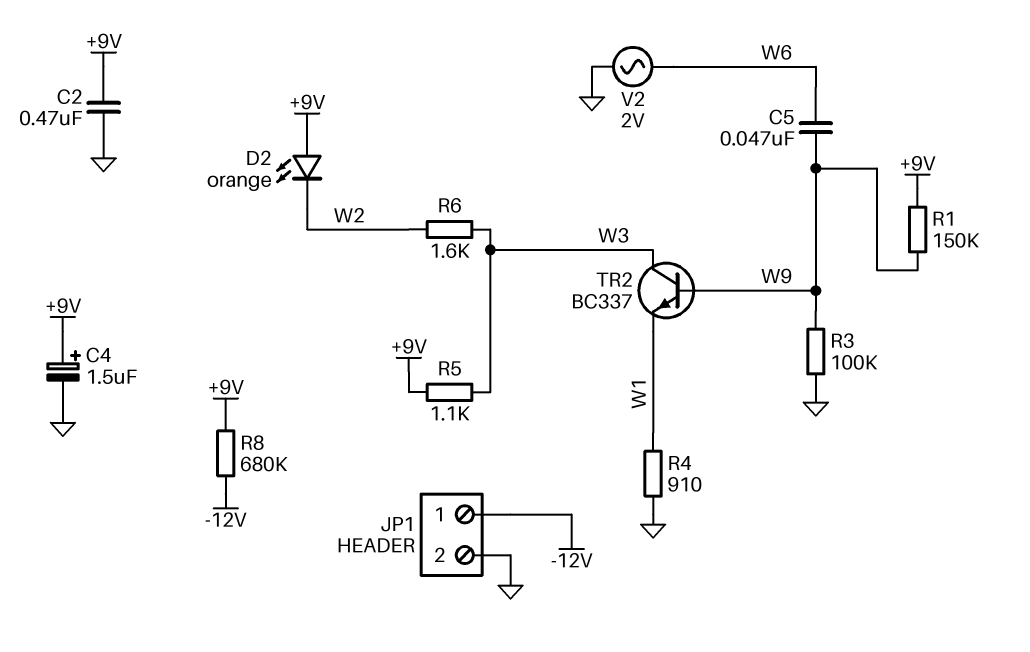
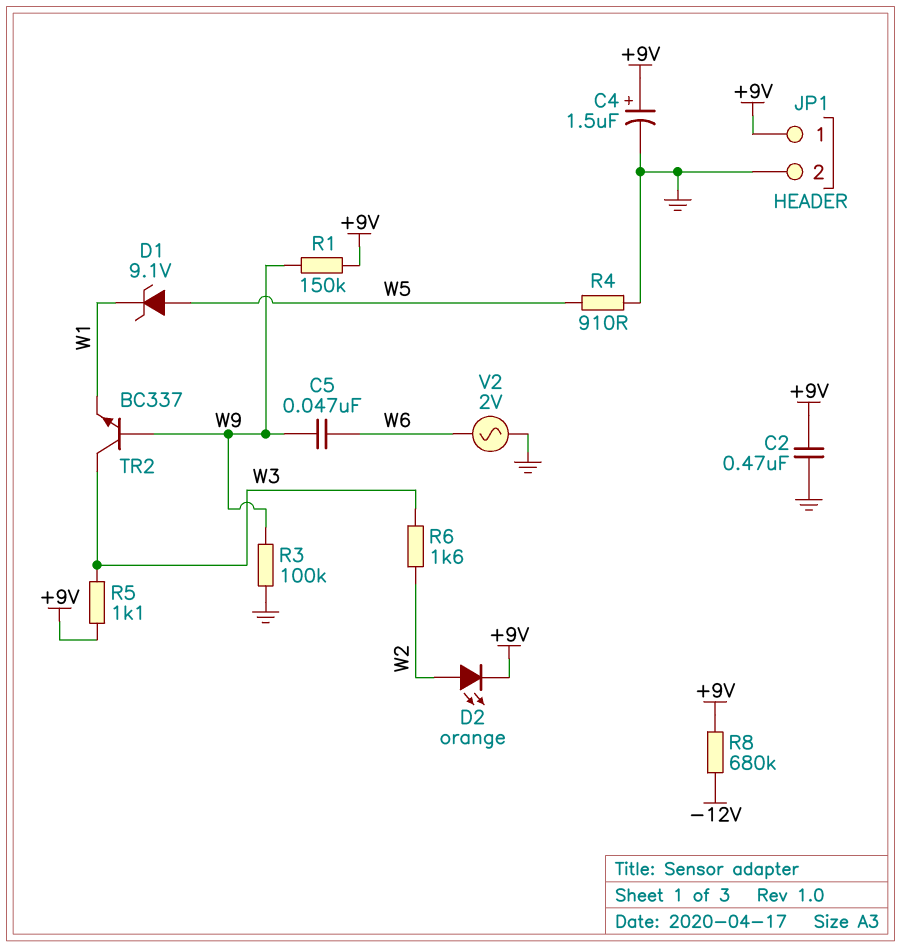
D1: none -> zener 9.1V (A W5, K W1)
D2: LED orange (A +9V, K W2) -> LED orange (A W2, K +9V)
JP1 pin 1: -12V -> +9V
R4: 910 (GND, W1) -> 910 (GND, W5)

